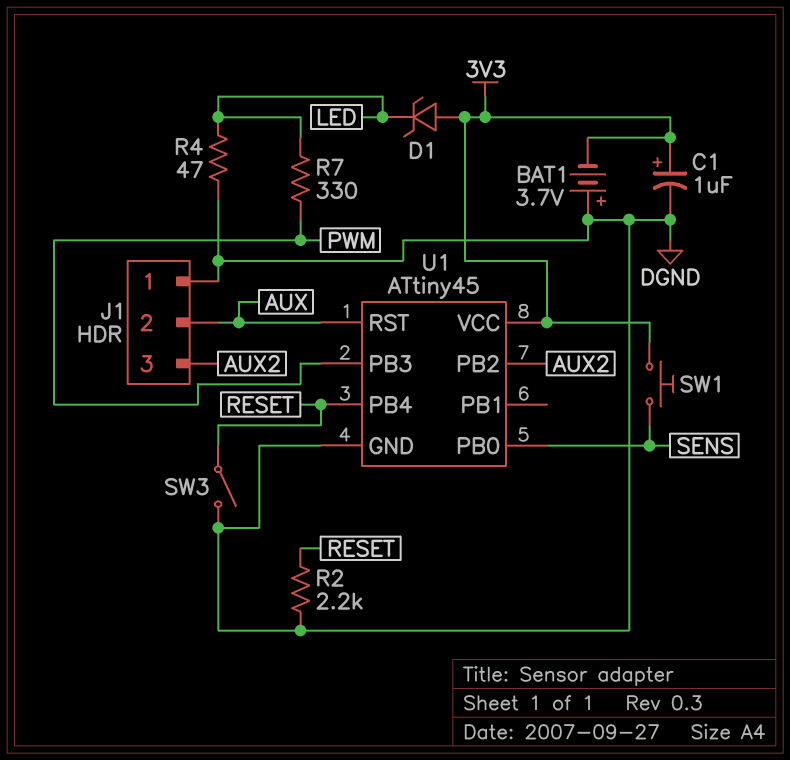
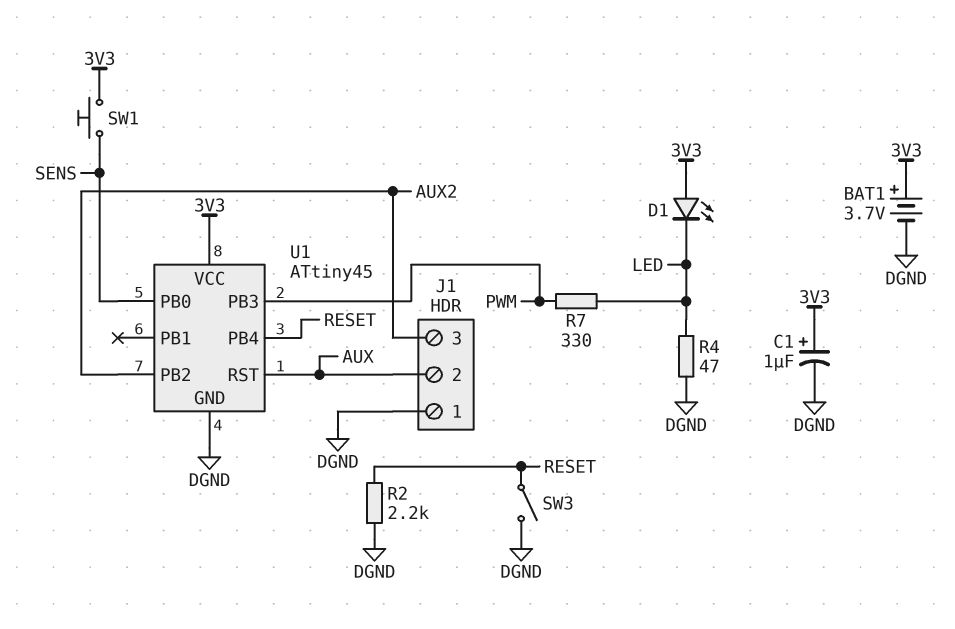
BAT1: 3.7V (plus DGND, minus 3V3) -> 3.7V (plus 3V3, minus DGND)
D1: zener (A 3V3, K LED) -> LED (A 3V3, K LED)

